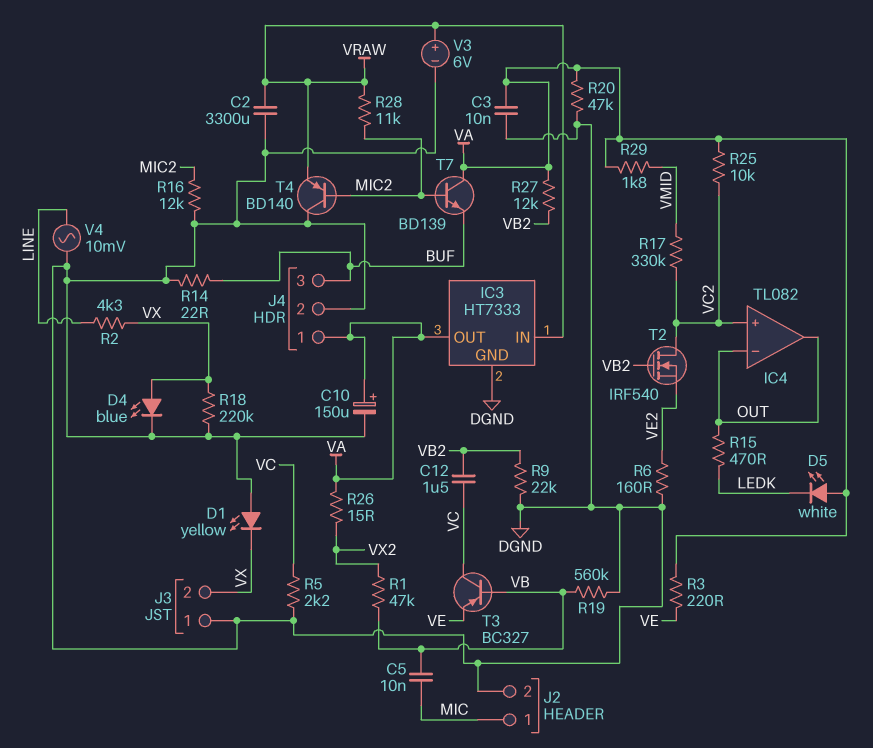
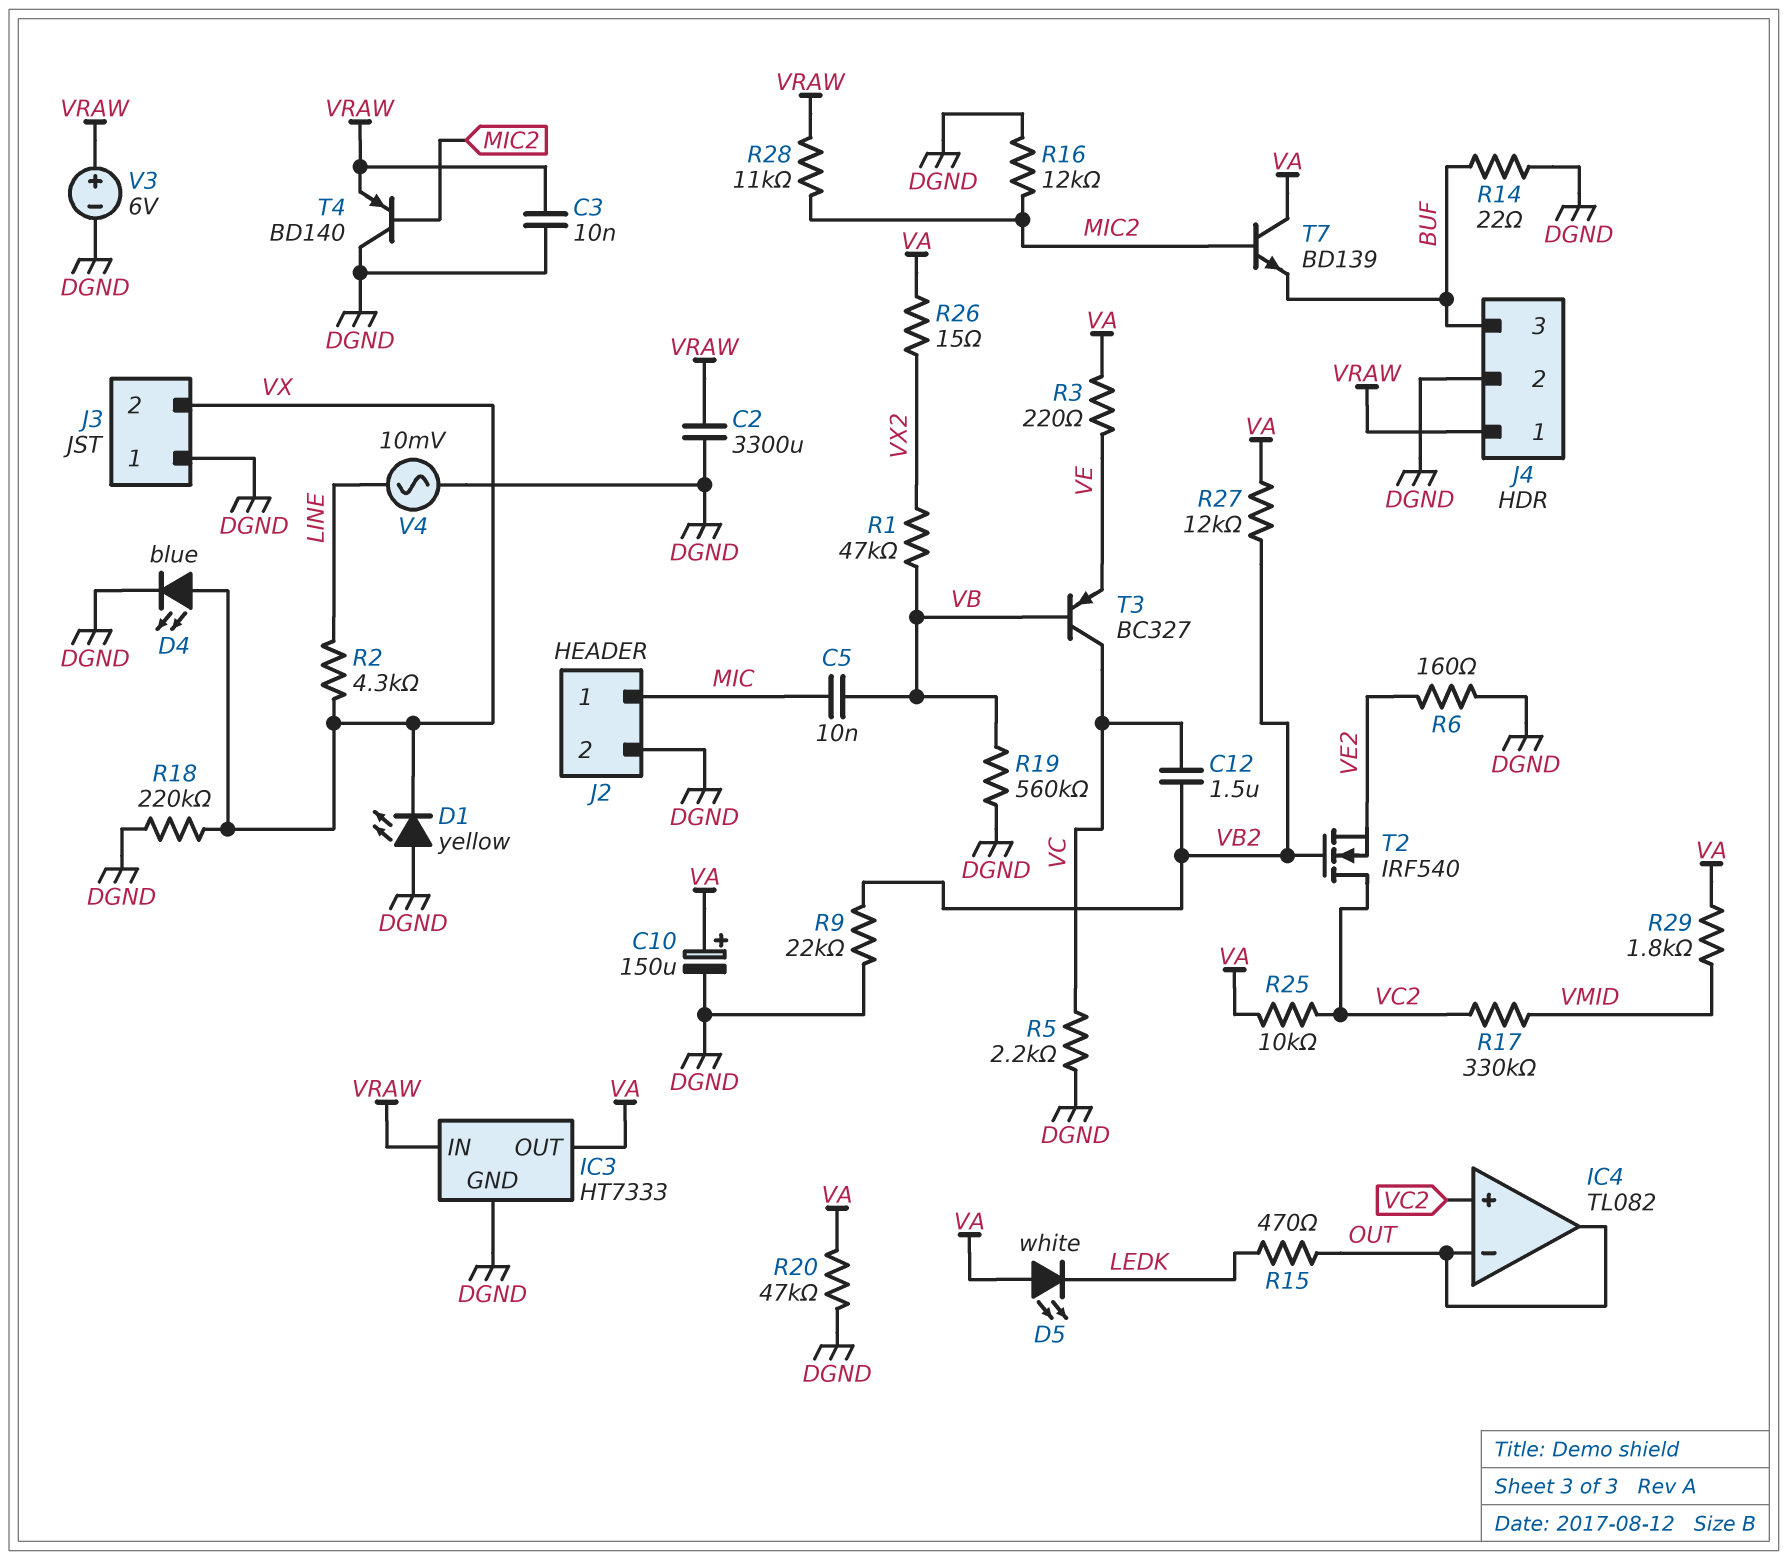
C3: 10nF (DGND, VA) -> 10nF (DGND, VRAW)
J4 pin 1: VA -> VRAW

